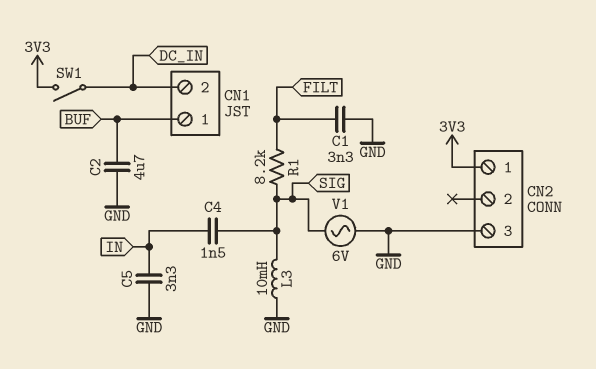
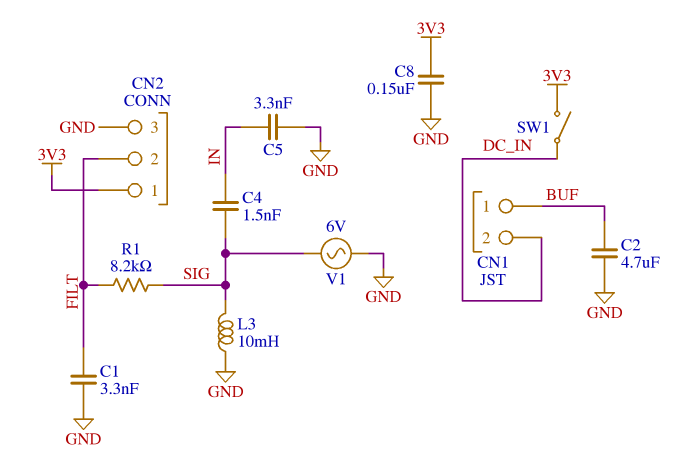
C8: none -> 150nF (3V3, GND)
CN2 pin 2: none -> FILT

